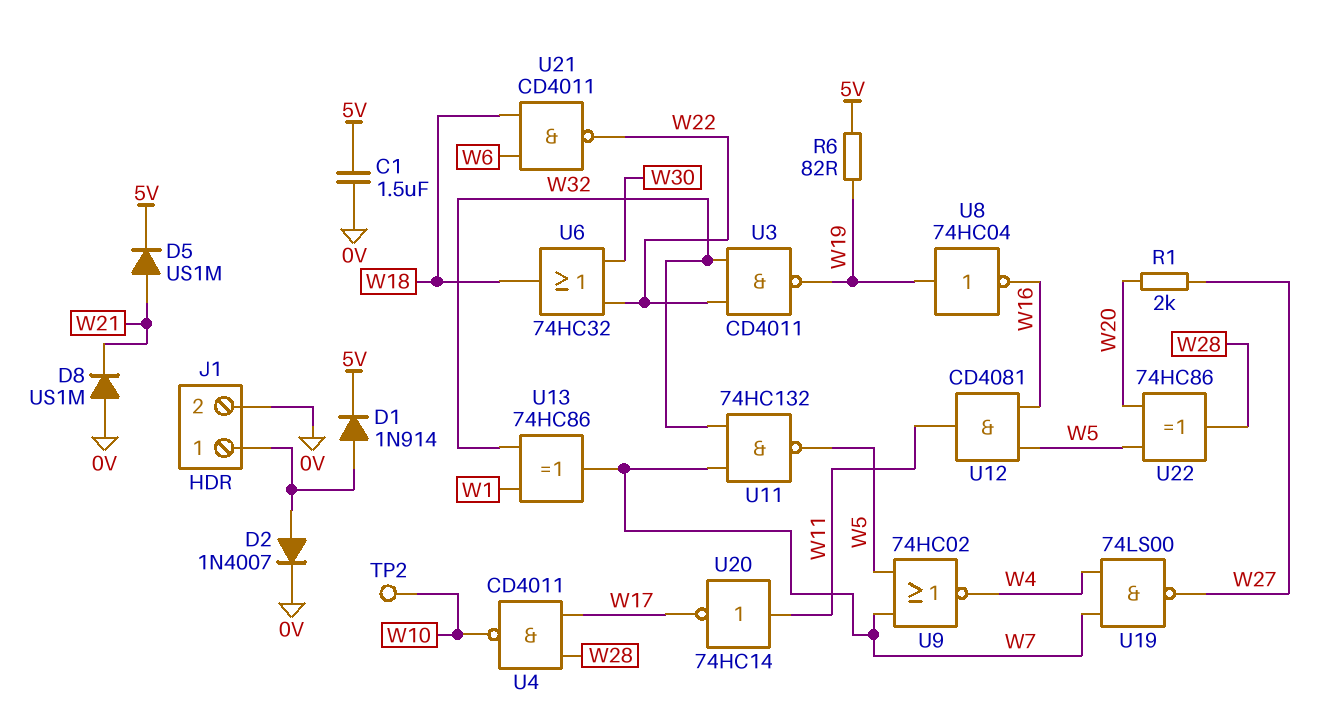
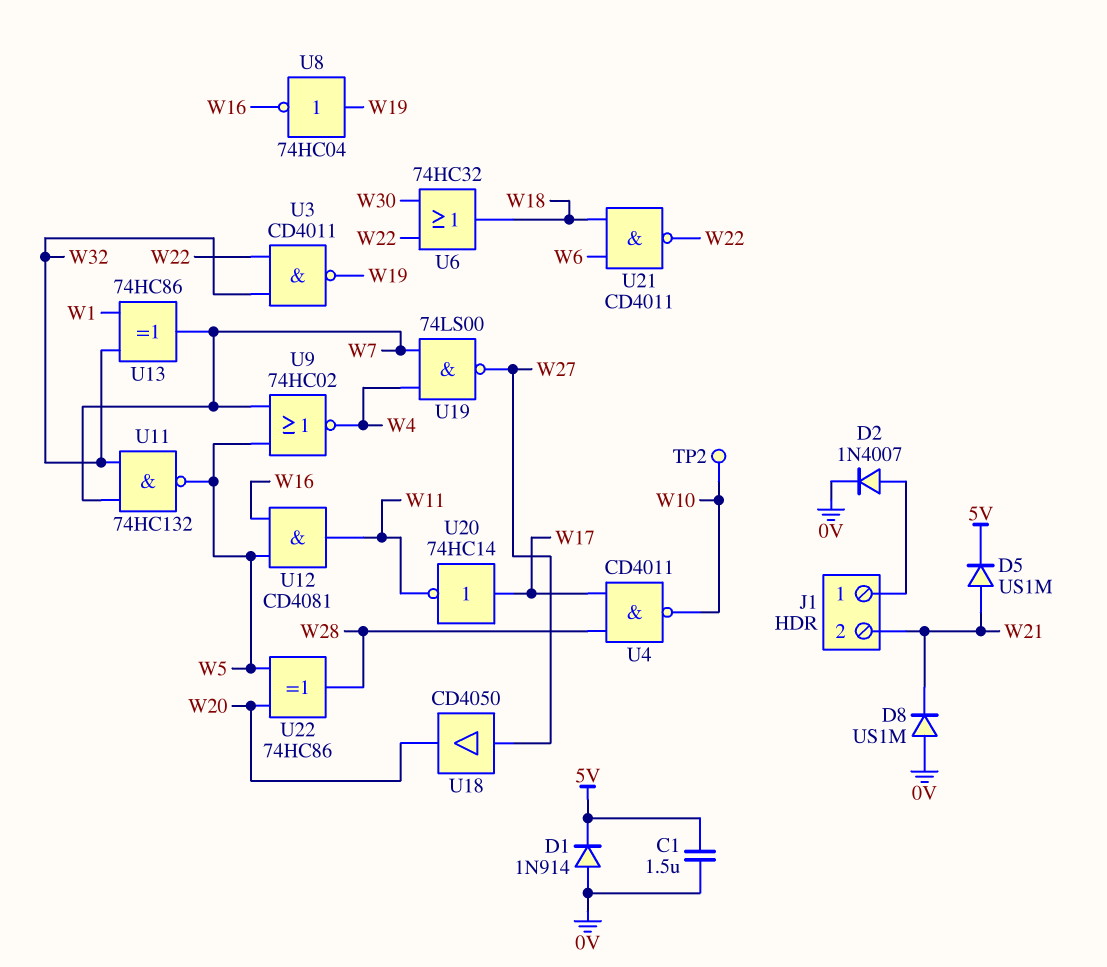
D1: diode 1N914 (A J1/1, K 5V) -> diode 1N914 (A 0V, K 5V)
J1 pin 2: 0V -> W21
R1: 2k (W20, W27) -> none
R6: 82 (5V, W19) -> none
U18: none -> buffer CD4050 (in W27, out W20)
U20: NOT 74HC14 (in W11, out W17) -> NOT 74HC14 (in W17, out W11)

